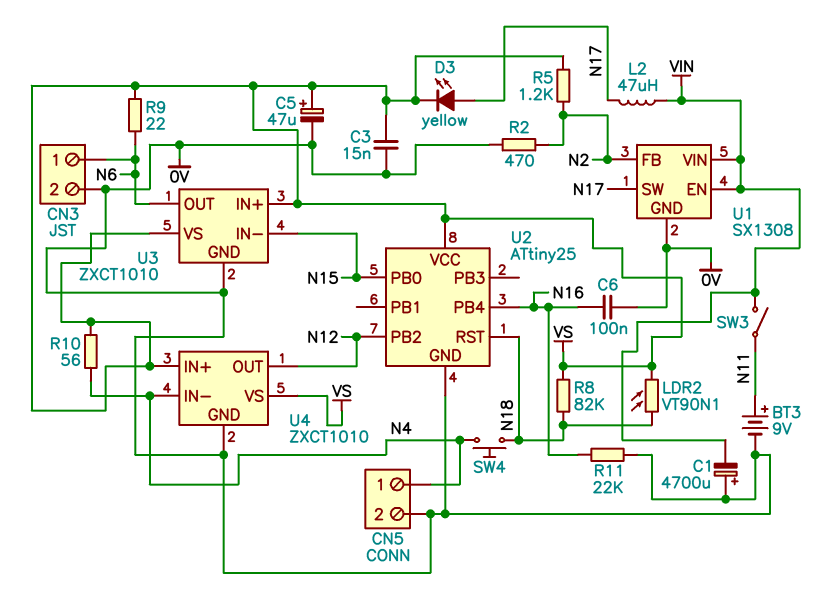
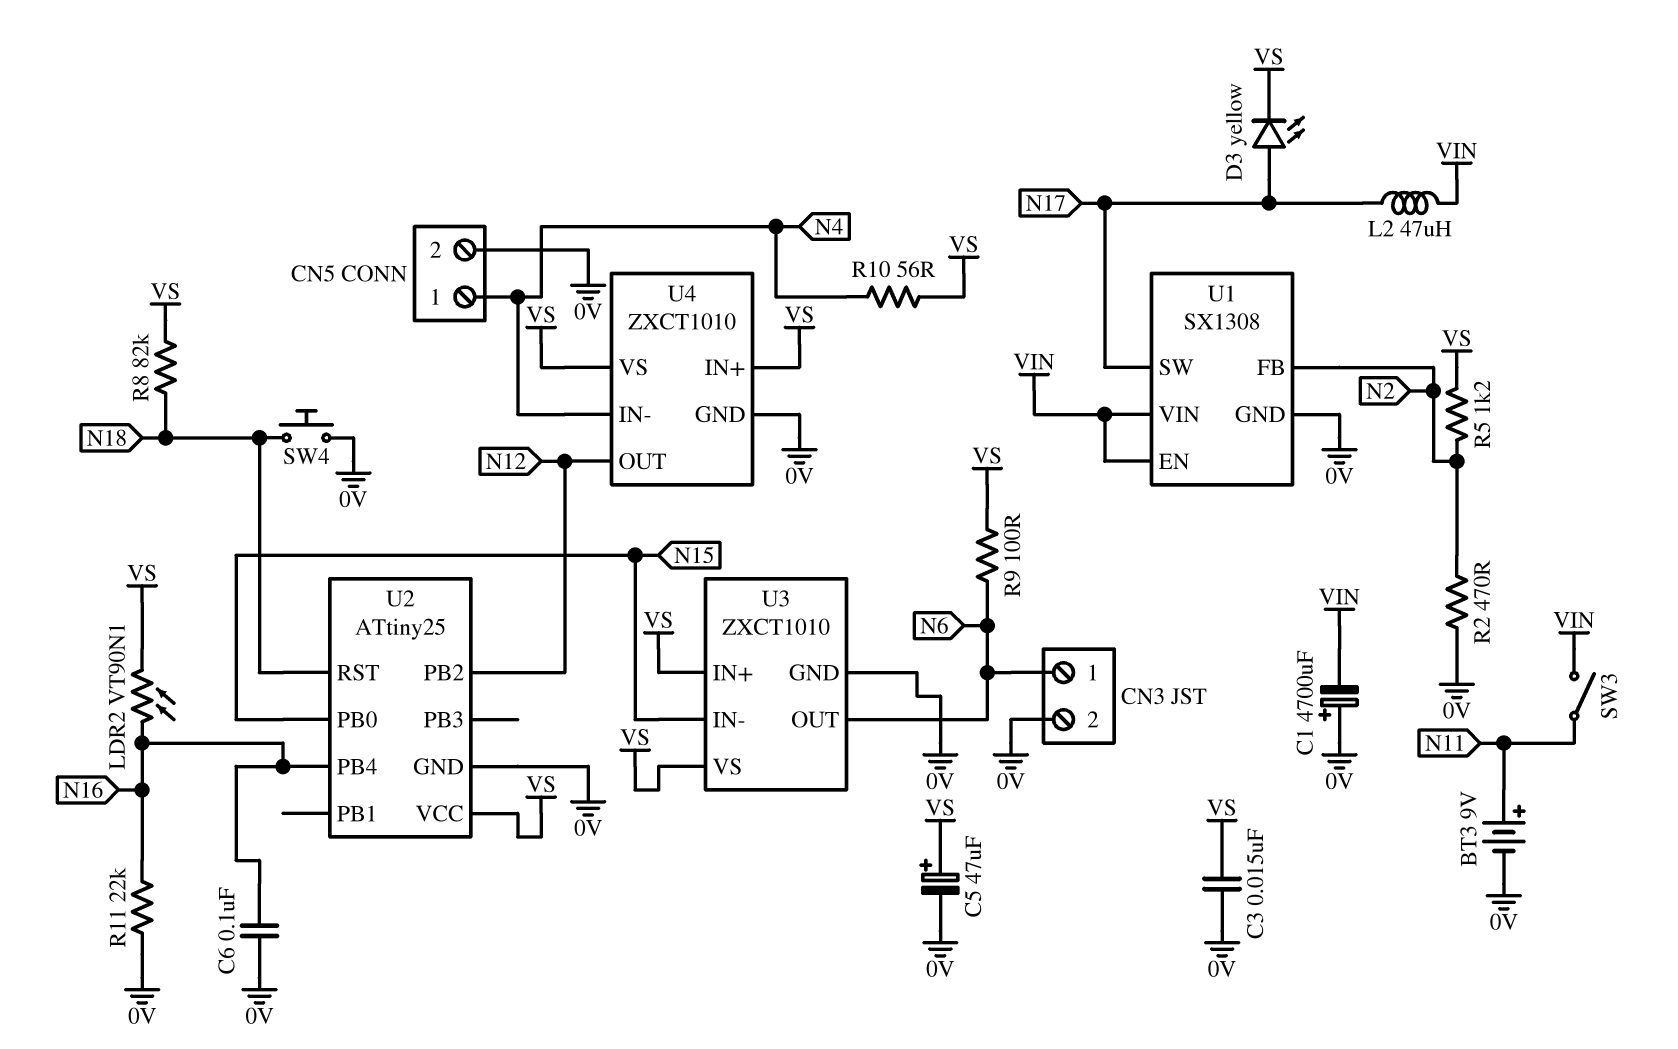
LDR2: VT90N1 (N18, VS) -> VT90N1 (N16, VS)
R9: 22 (N6, VS) -> 100 (N6, VS)
SW4: button (N4, N18) -> button (0V, N18)

